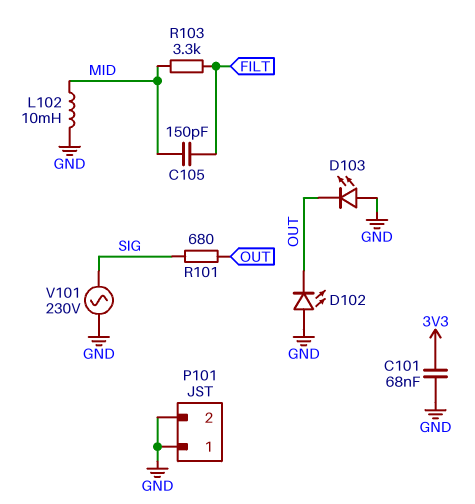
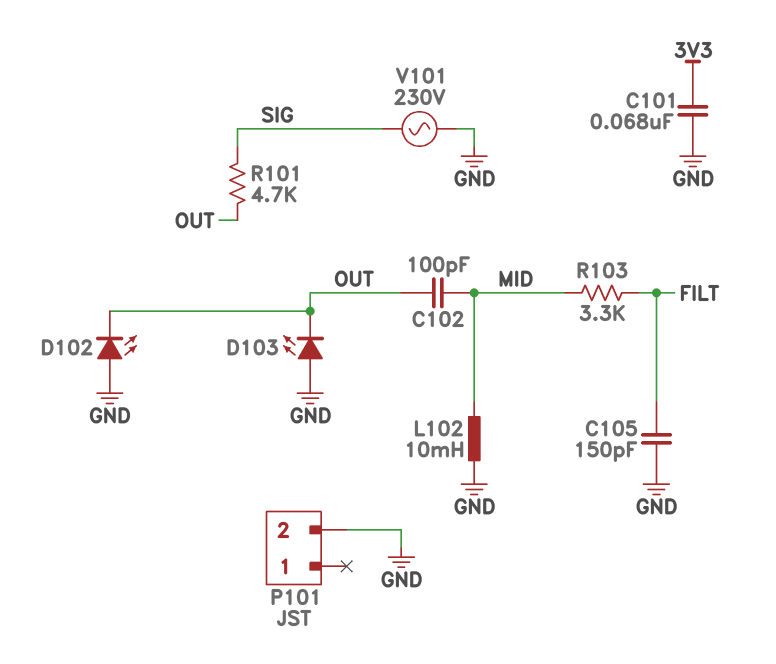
C102: none -> 100pF (MID, OUT)
C105: 150pF (FILT, MID) -> 150pF (FILT, GND)
P101 pin 1: GND -> none
R101: 680 (OUT, SIG) -> 4.7k (OUT, SIG)

